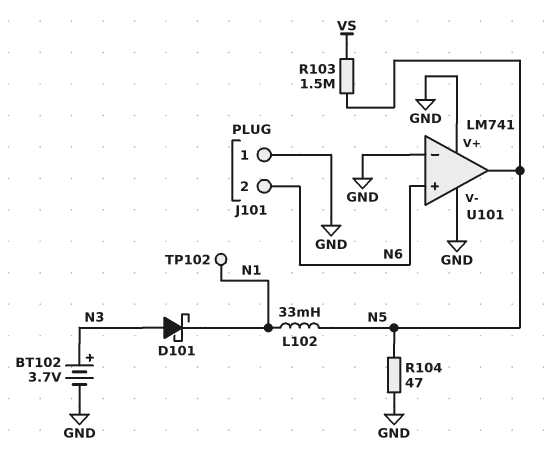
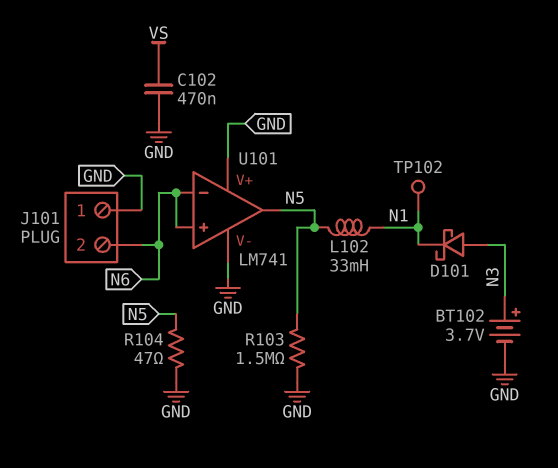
C102: none -> 470nF (GND, VS)
R103: 1.5M (N5, VS) -> 1.5M (GND, N5)
U101 pin in-: GND -> N6

